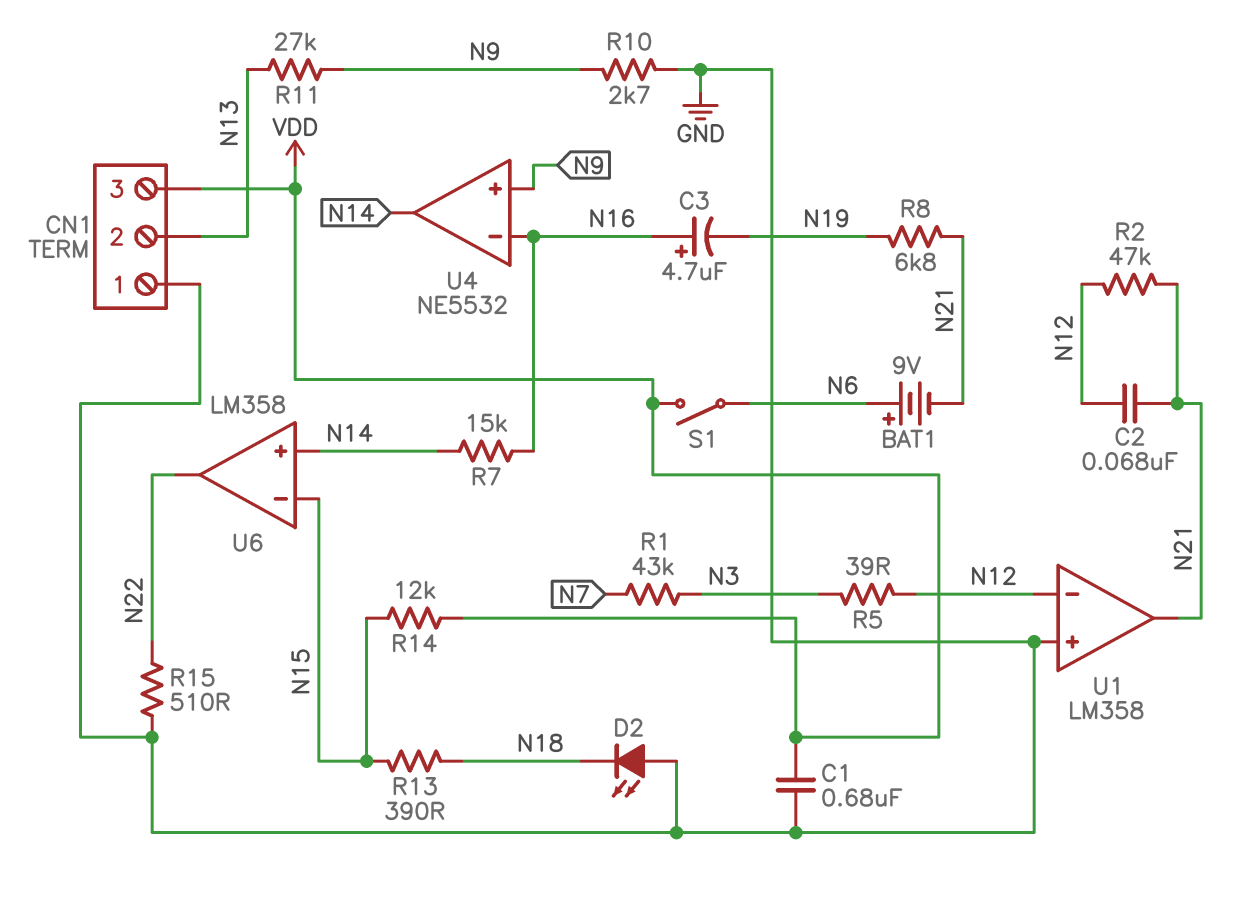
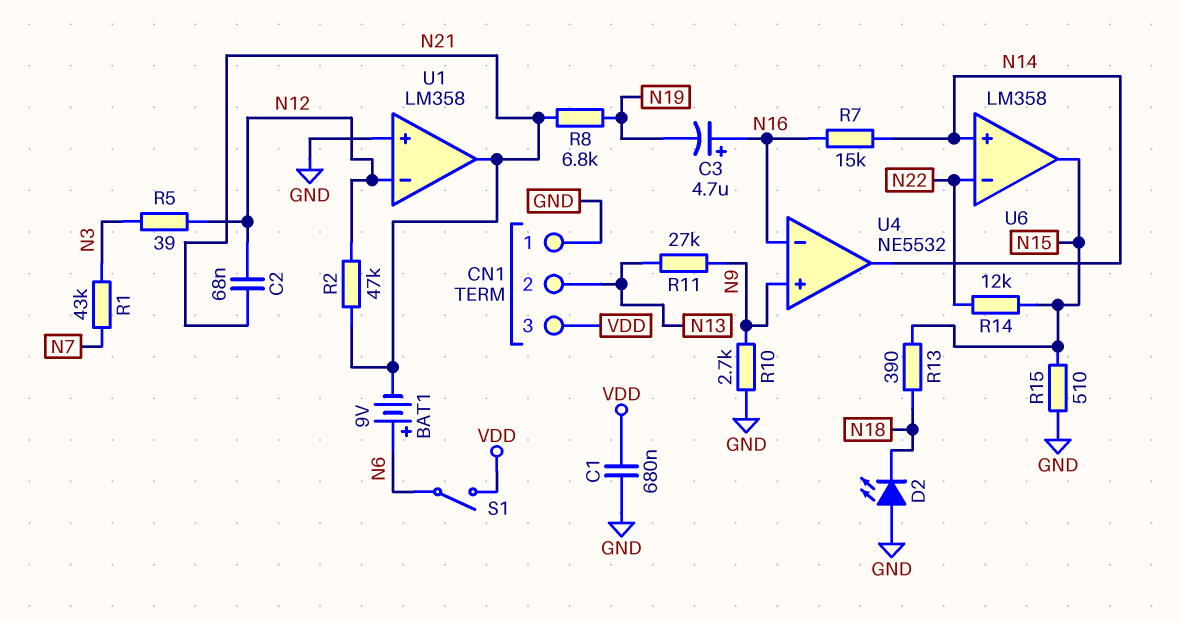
R14: 12k (N15, VDD) -> 12k (N15, N22)
R15: 510 (GND, N22) -> 510 (GND, N15)
U6 pin in-: N15 -> N22
U6 pin out: N22 -> N15

